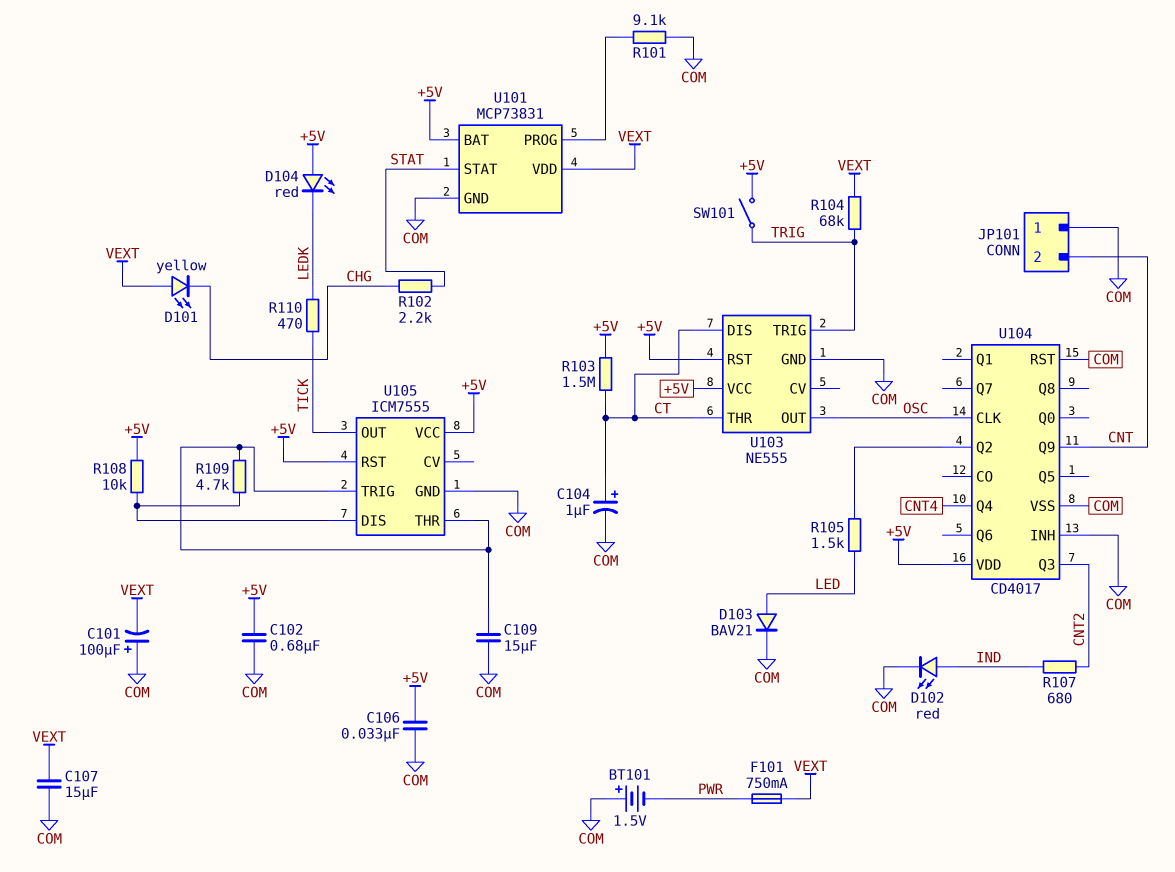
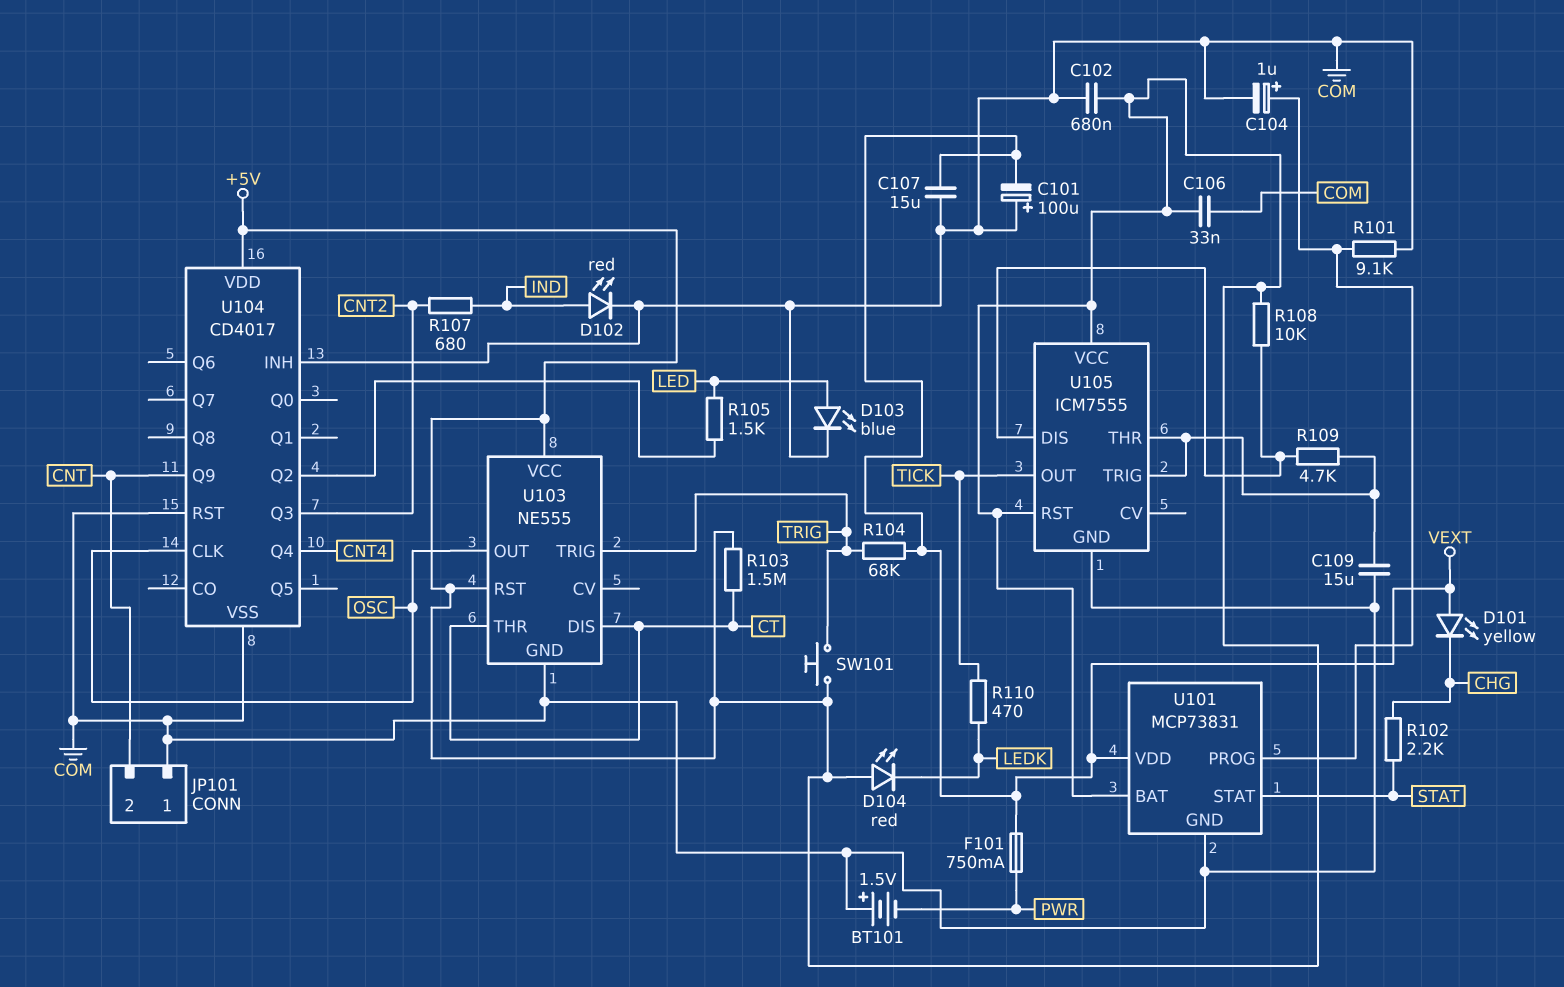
C104: 1uF (plus CT, minus COM) -> 1uF (plus U101/PROG, minus COM)
D103: diode BAV21 (A LED, K COM) -> LED blue (A LED, K COM)
SW101: switch (+5V, TRIG) -> button (+5V, TRIG)

